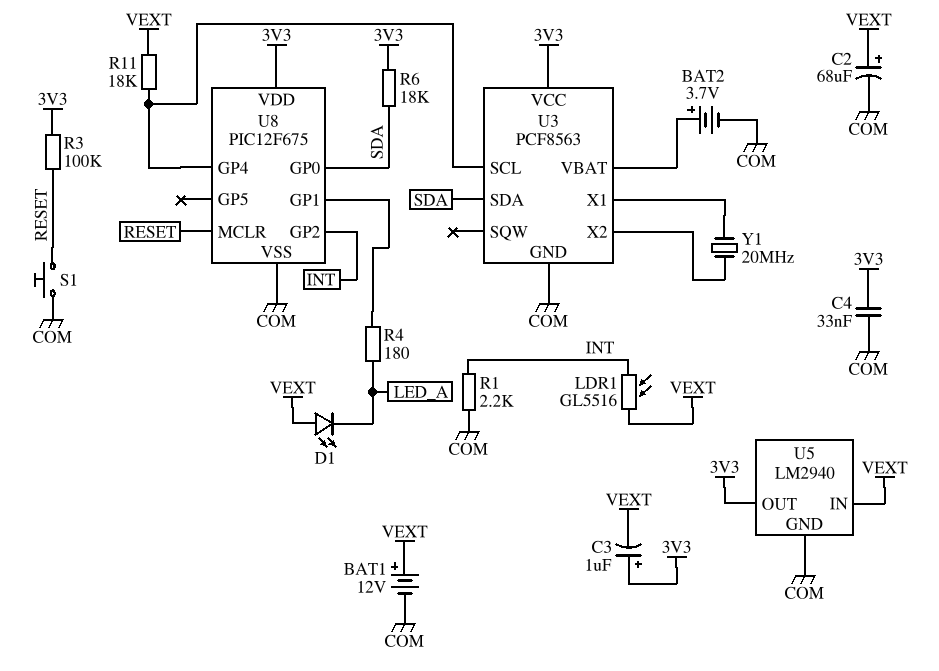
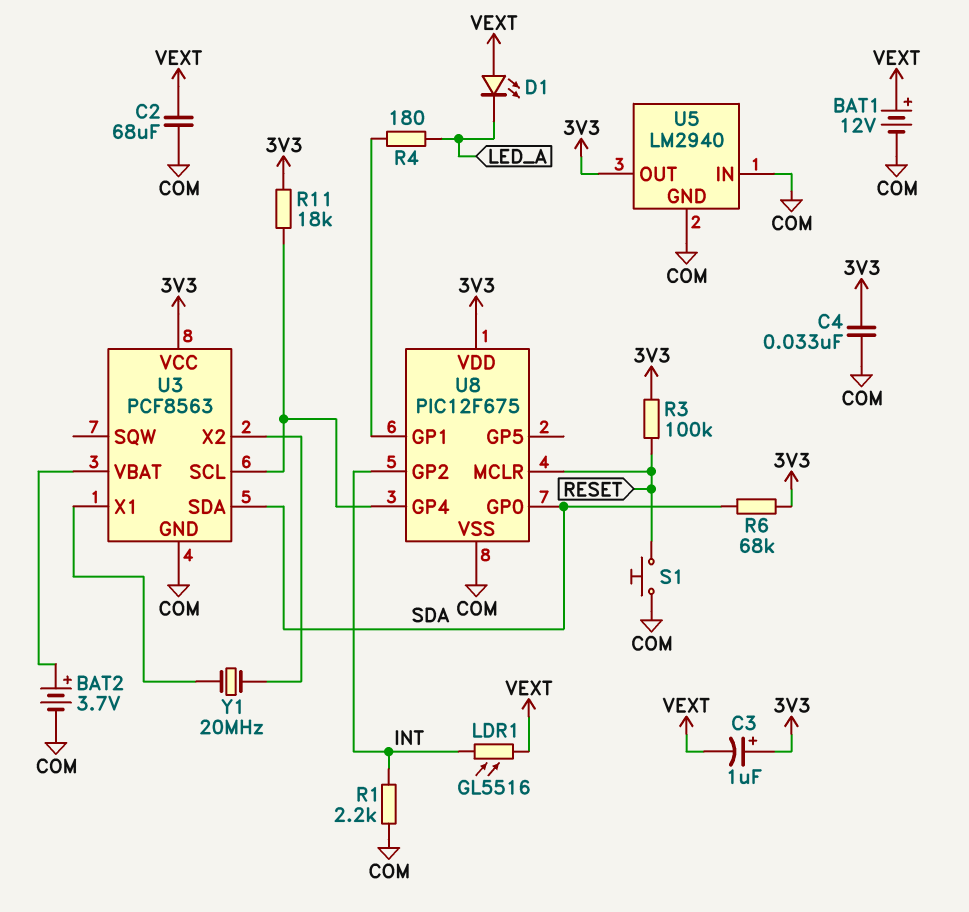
C2: 68uF (plus VEXT, minus COM) -> 68uF (COM, VEXT)
R6: 18k (3V3, SDA) -> 68k (3V3, SDA)
R11: 18k (U3/SCL, VEXT) -> 18k (3V3, U3/SCL)
U5 pin IN: VEXT -> COM

